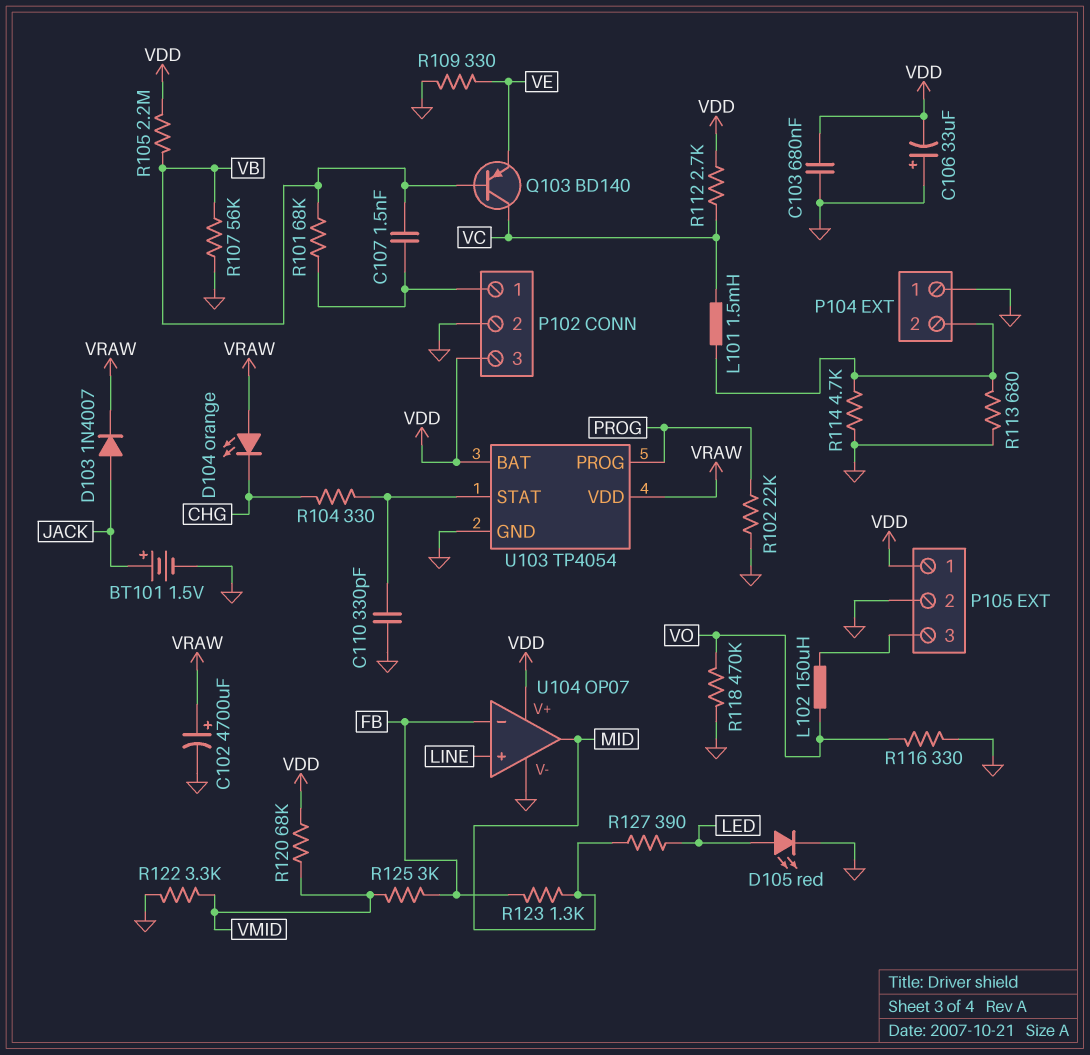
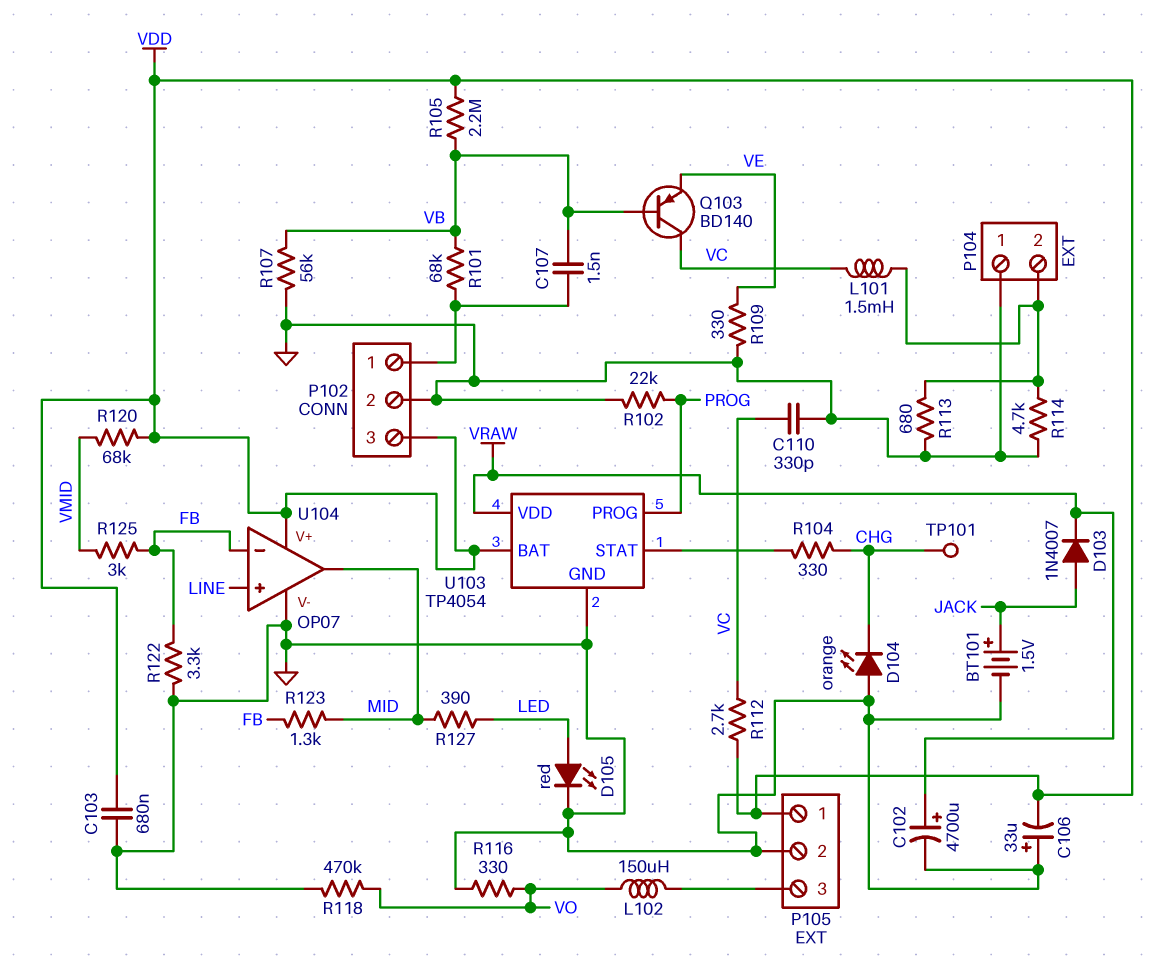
C110: 330pF (GND, U103/STAT) -> 330pF (GND, VC)
D104: LED orange (A VRAW, K CHG) -> LED orange (A GND, K CHG)
R122: 3.3k (GND, VMID) -> 3.3k (FB, GND)
TP101: none -> test point (CHG)

